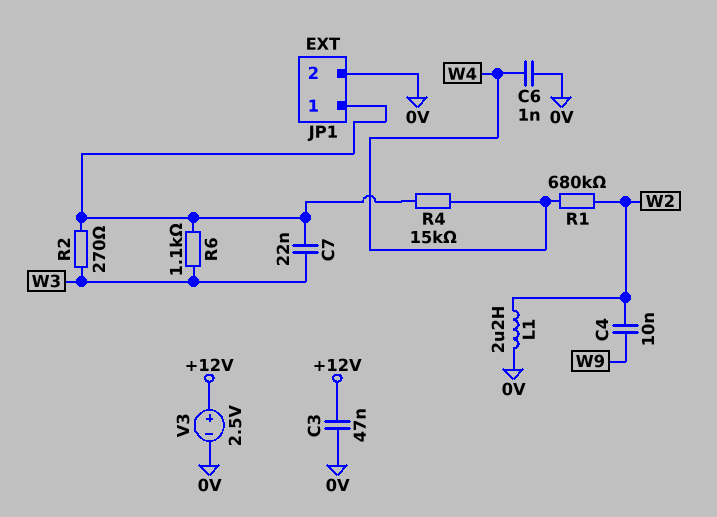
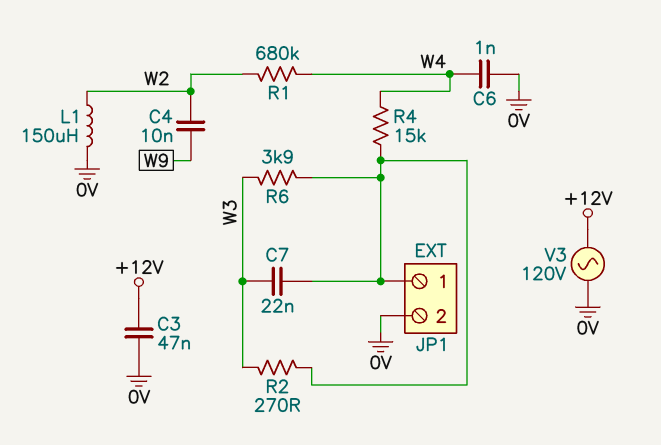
L1: 2.2uH (0V, W2) -> 150uH (0V, W2)
R6: 1.1k (JP1/1, W3) -> 3.9k (JP1/1, W3)
V3: 2.5V (plus +12V, minus 0V) -> AC 120V (+12V, 0V)

